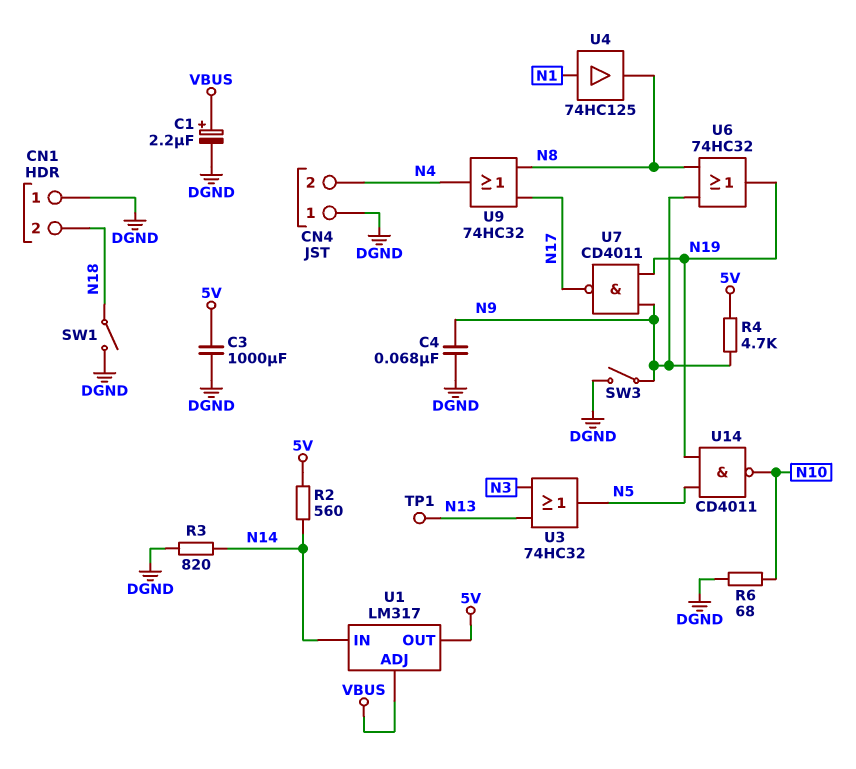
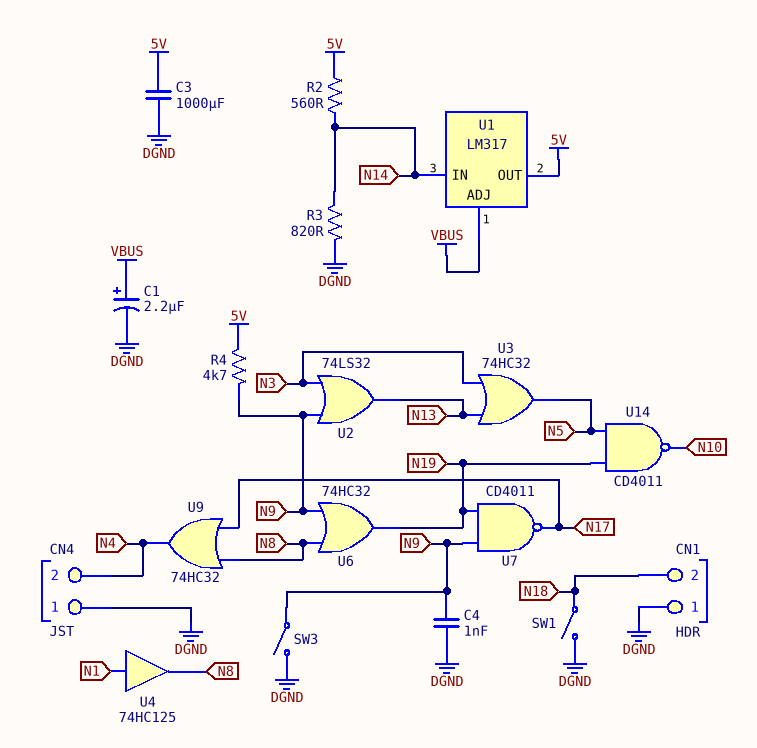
C4: 68nF (DGND, N9) -> 1nF (DGND, N9)
R6: 68 (DGND, N10) -> none
TP1: test point (N13) -> none
U2: none -> OR 74LS32 (in N3, in N9, out N13)

